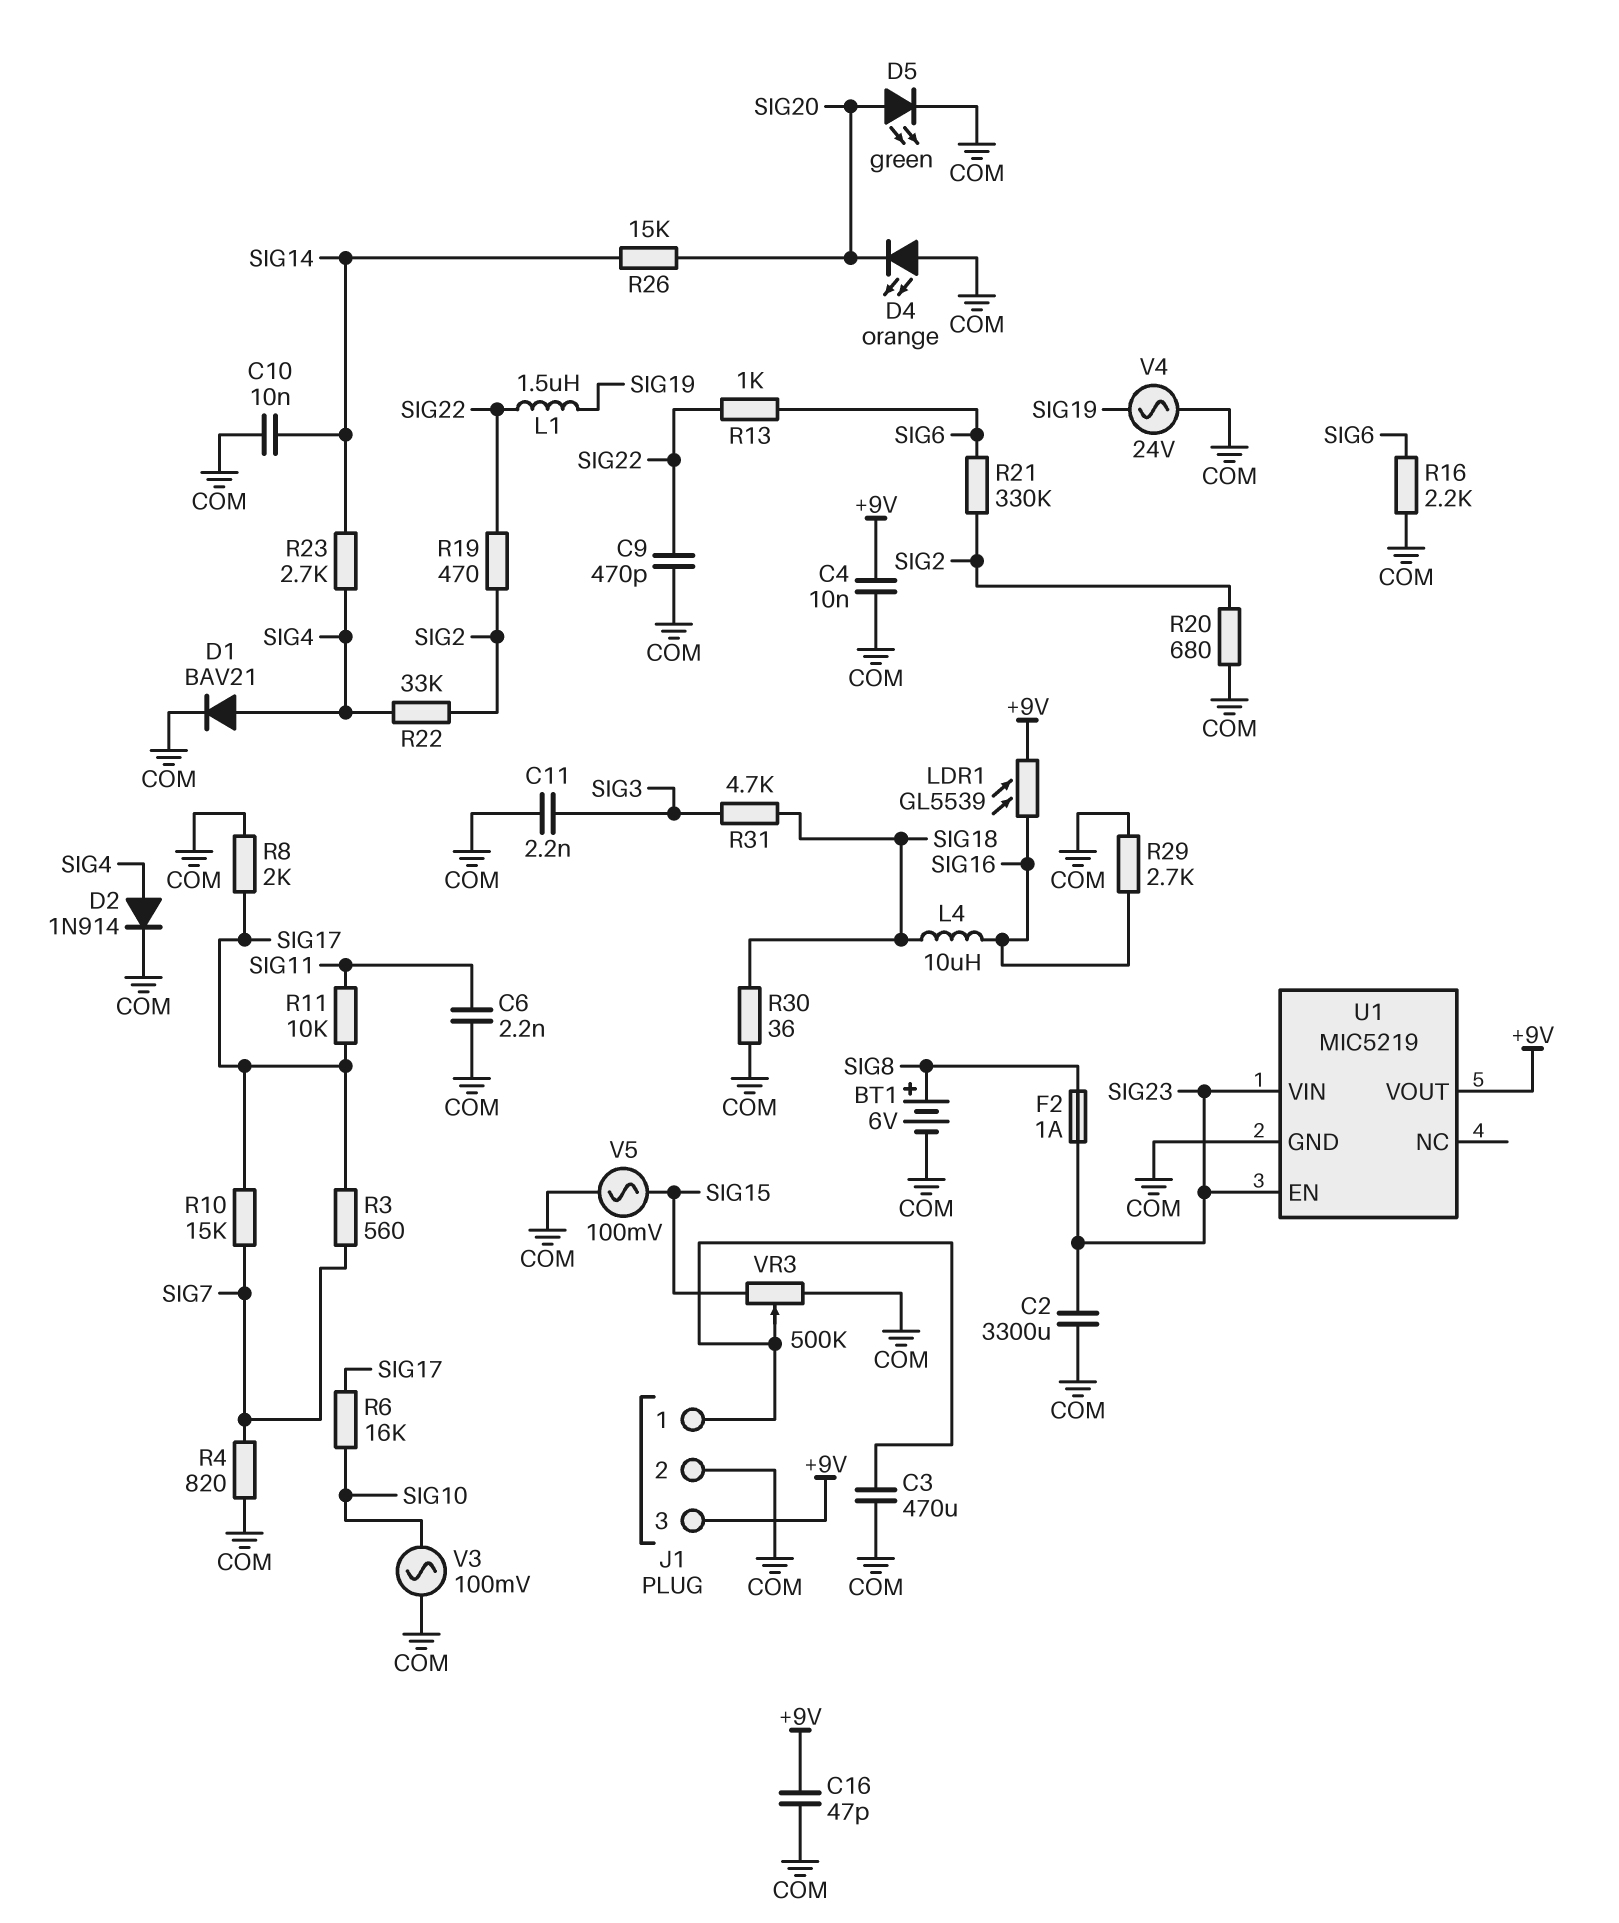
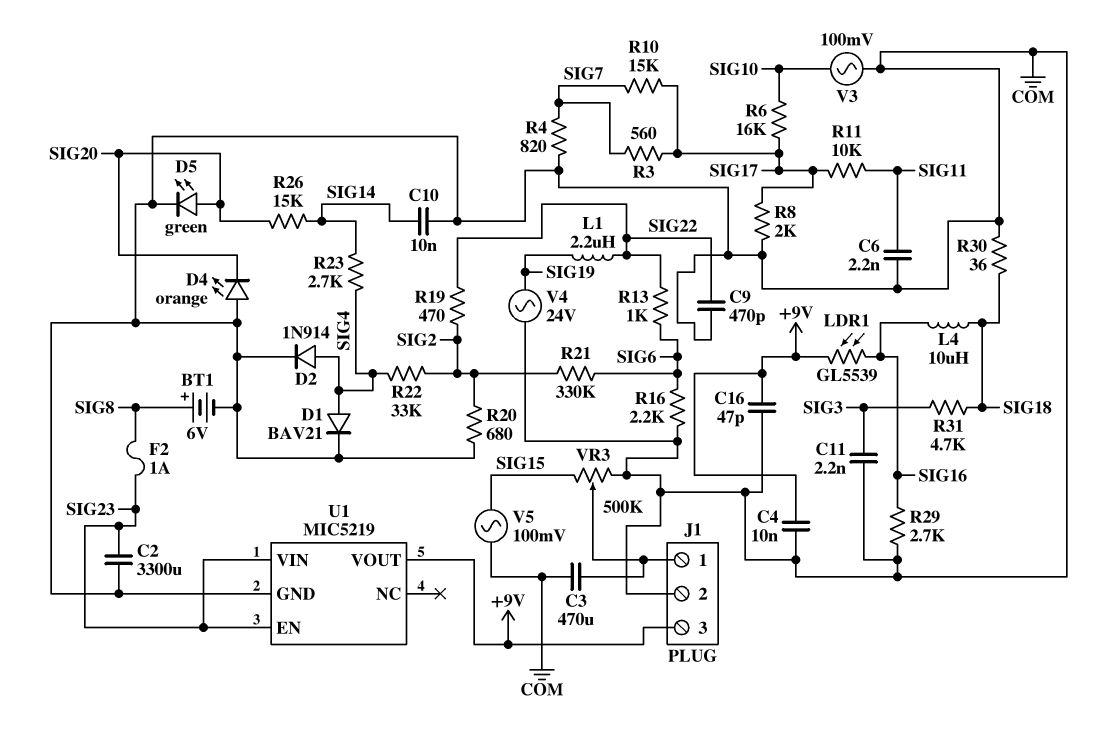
L1: 1.5uH (SIG19, SIG22) -> 2.2uH (SIG19, SIG22)

